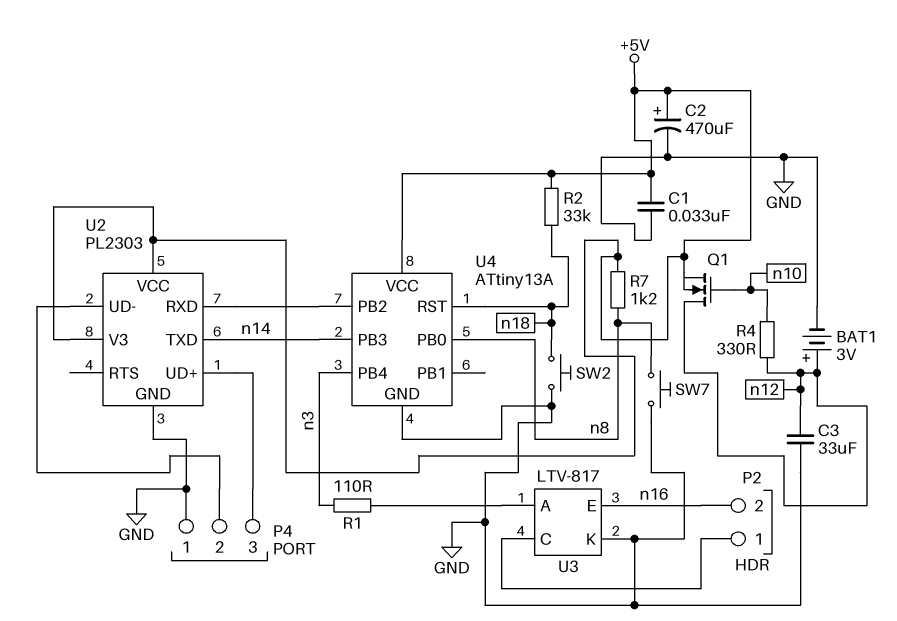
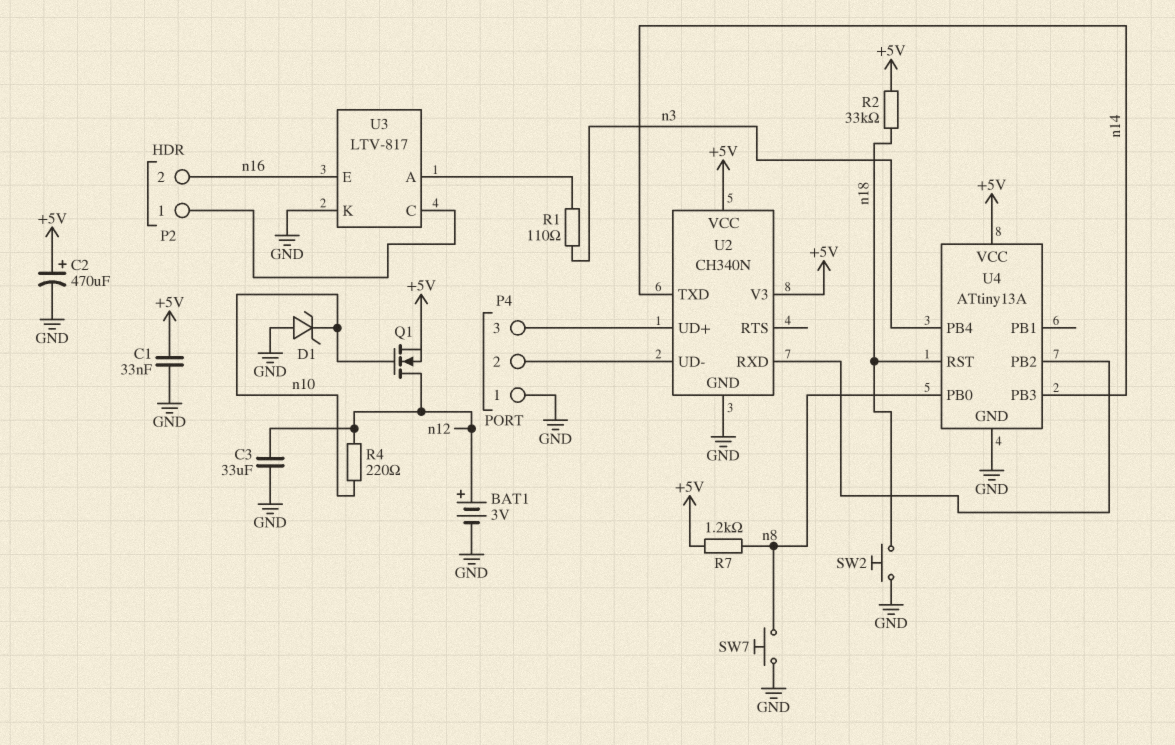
D1: none -> zener (A GND, K n10)
R4: 330 (n10, n12) -> 220 (n10, n12)
U2: PL2303 -> CH340N

